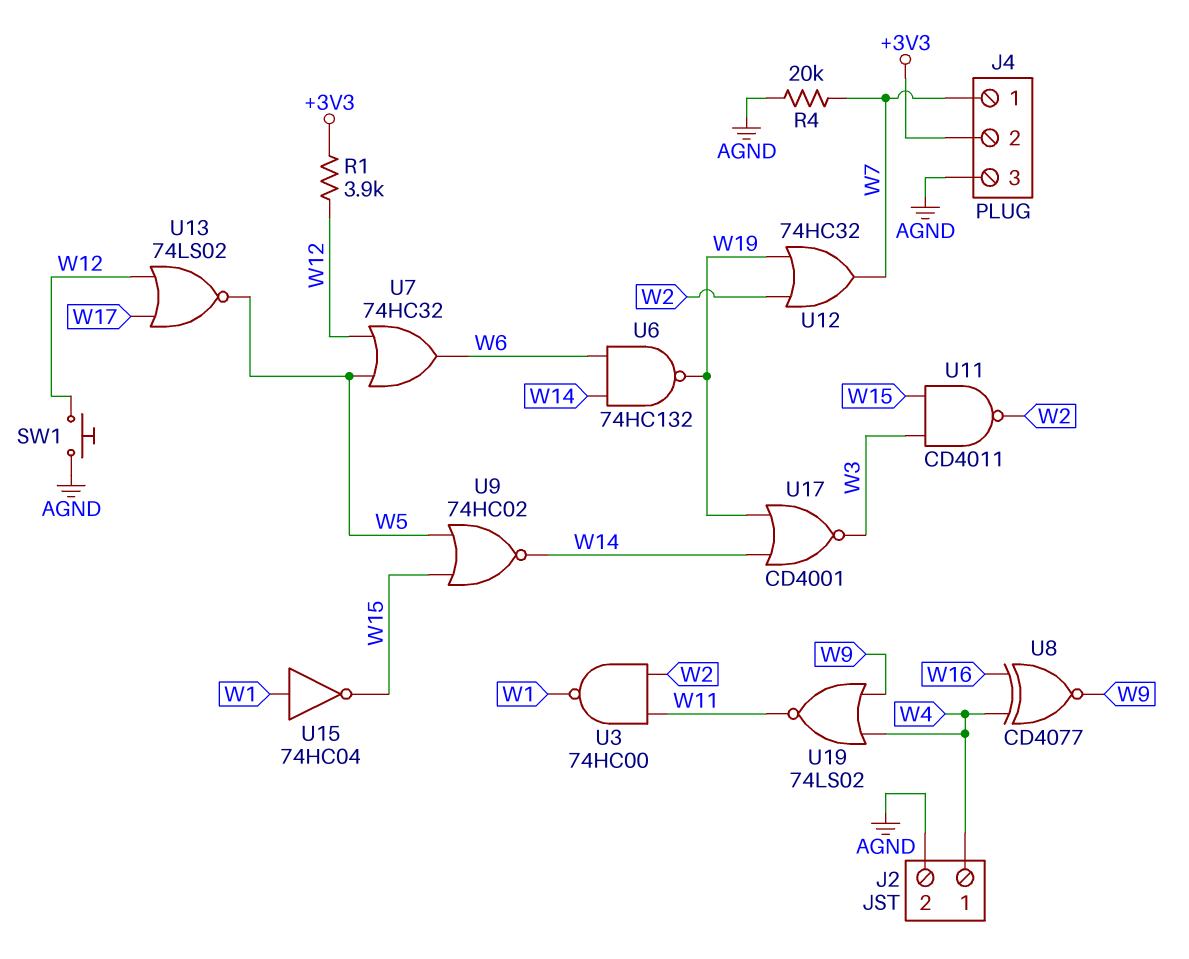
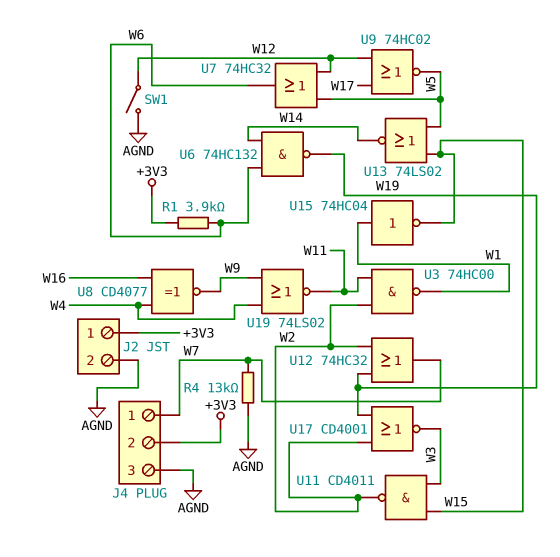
J2 pin 1: W4 -> +3V3
R1: 3.9k (+3V3, W12) -> 3.9k (+3V3, W6)
R4: 20k (AGND, W7) -> 13k (AGND, W7)
SW1: button (AGND, W12) -> switch (AGND, W12)
U9: NOR 74HC02 (in W5, in W15, out W14) -> NOR 74HC02 (in W12, in W17, out W5)
U13: NOR 74LS02 (in W12, in W17, out W5) -> NOR 74LS02 (in W5, in W15, out W14)
U17: NOR CD4001 (in W14, in W19, out W3) -> NOR CD4001 (in W2, in W19, out W3)

